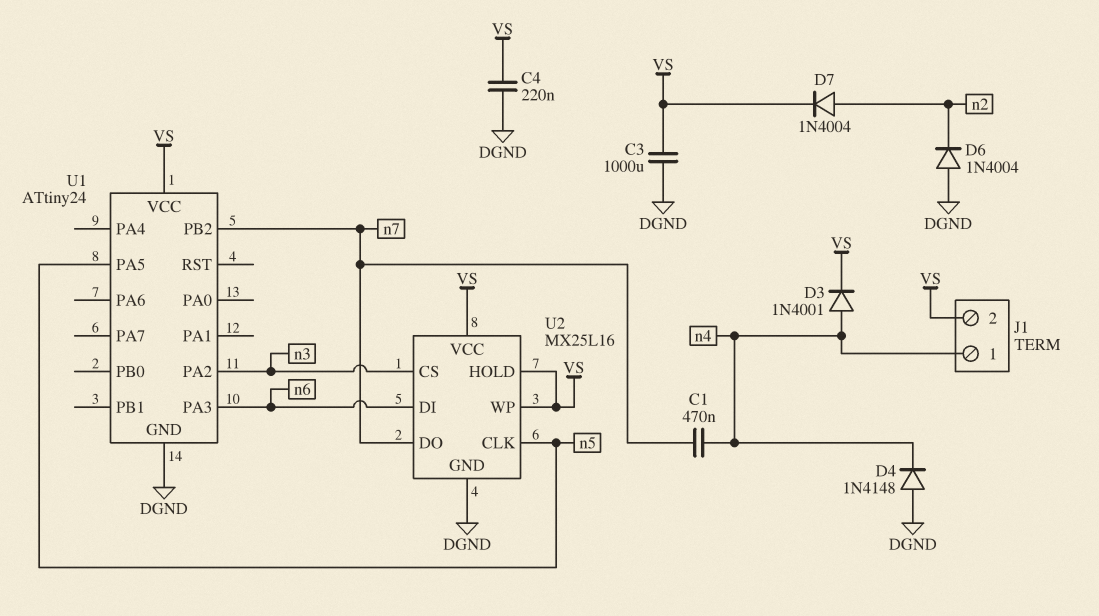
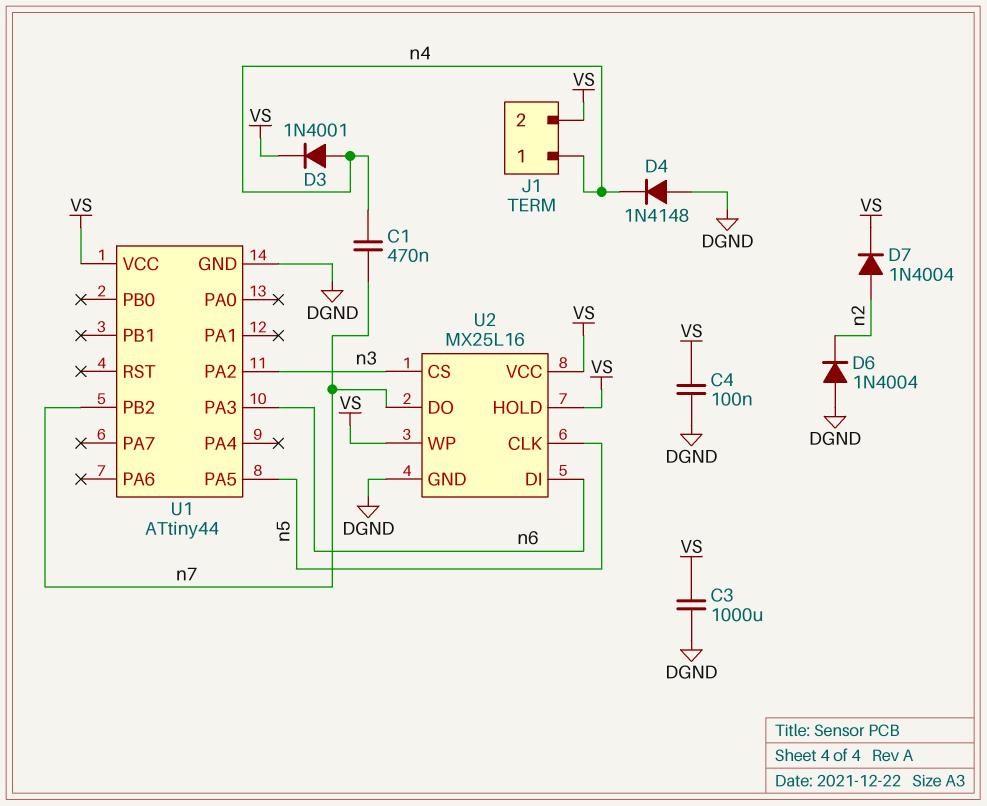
C4: 220nF (DGND, VS) -> 100nF (DGND, VS)
U1: ATtiny24 -> ATtiny44

